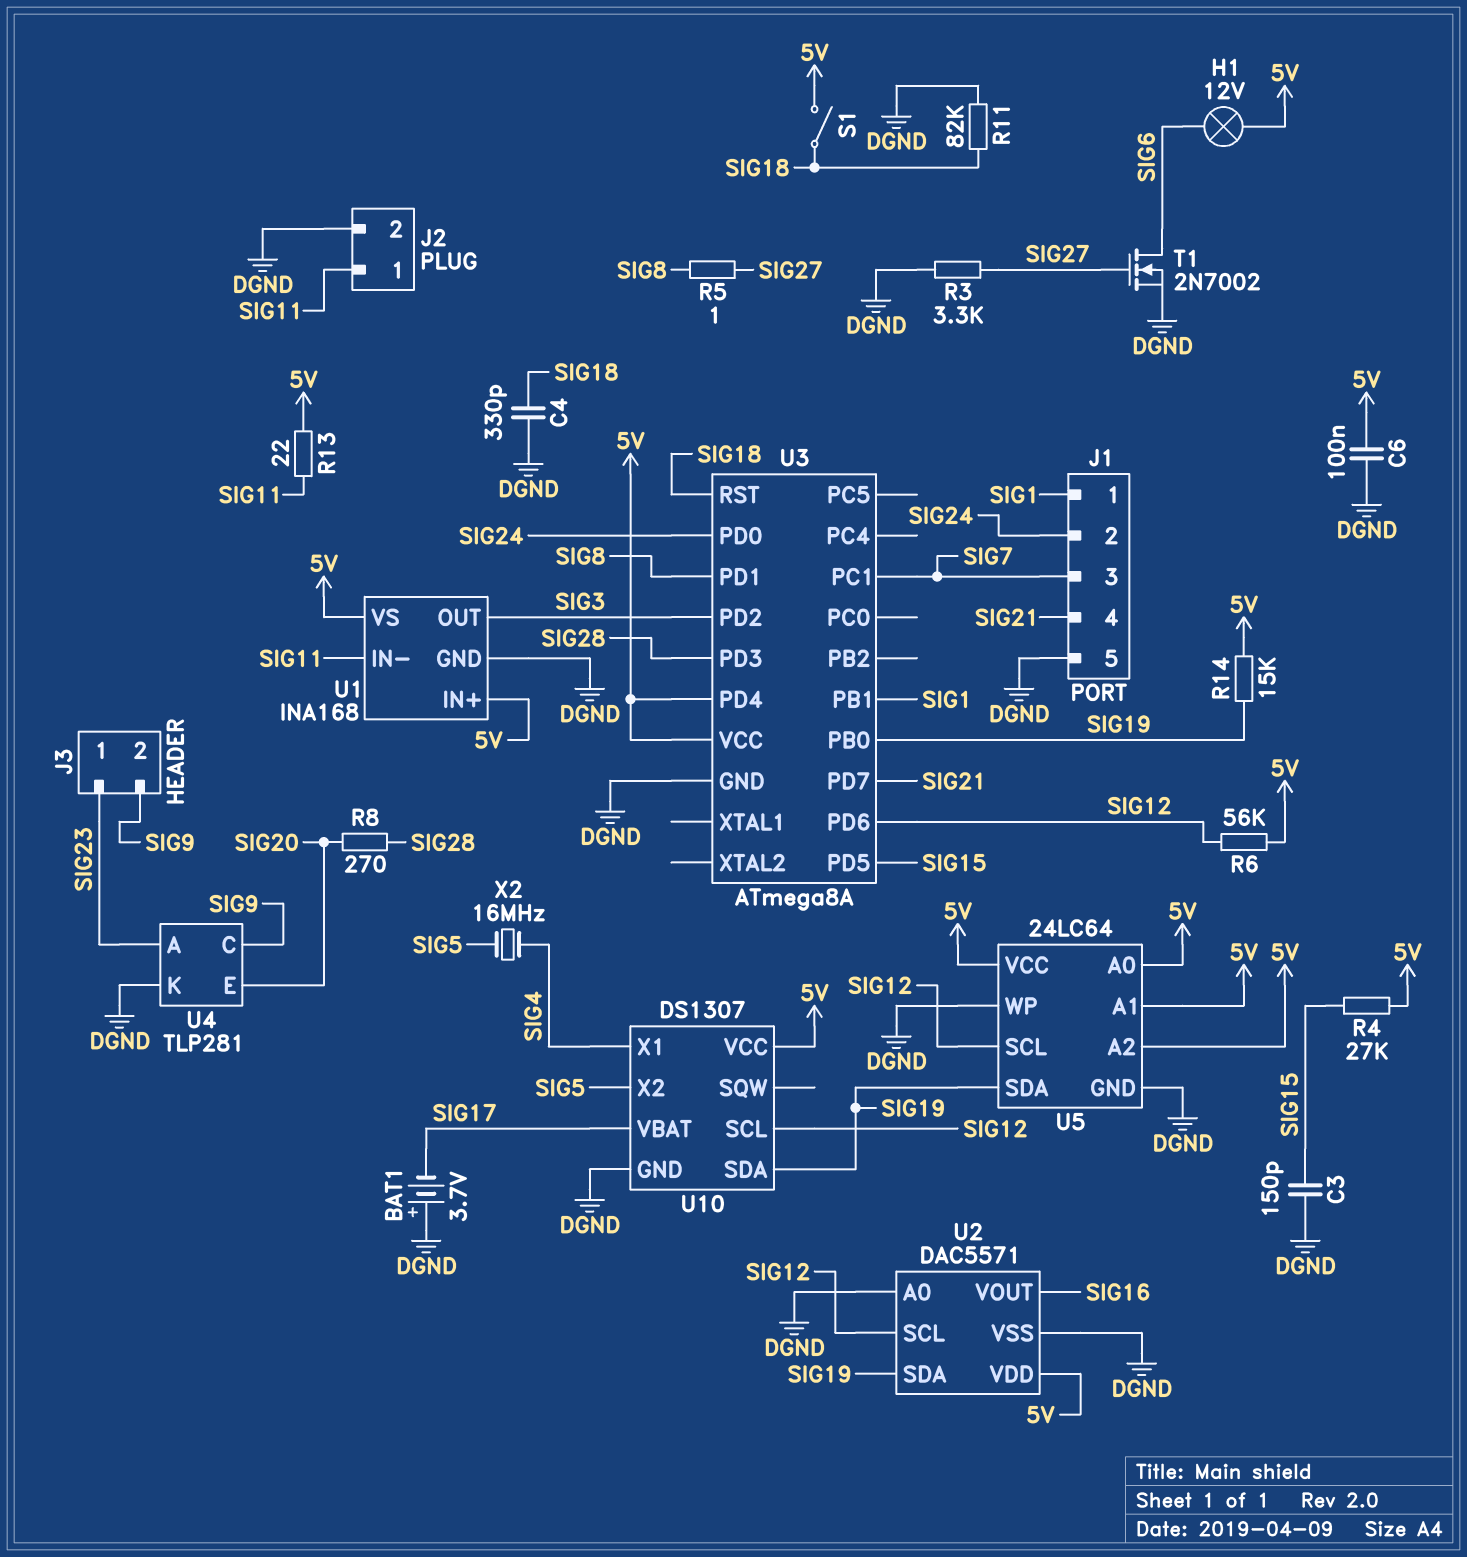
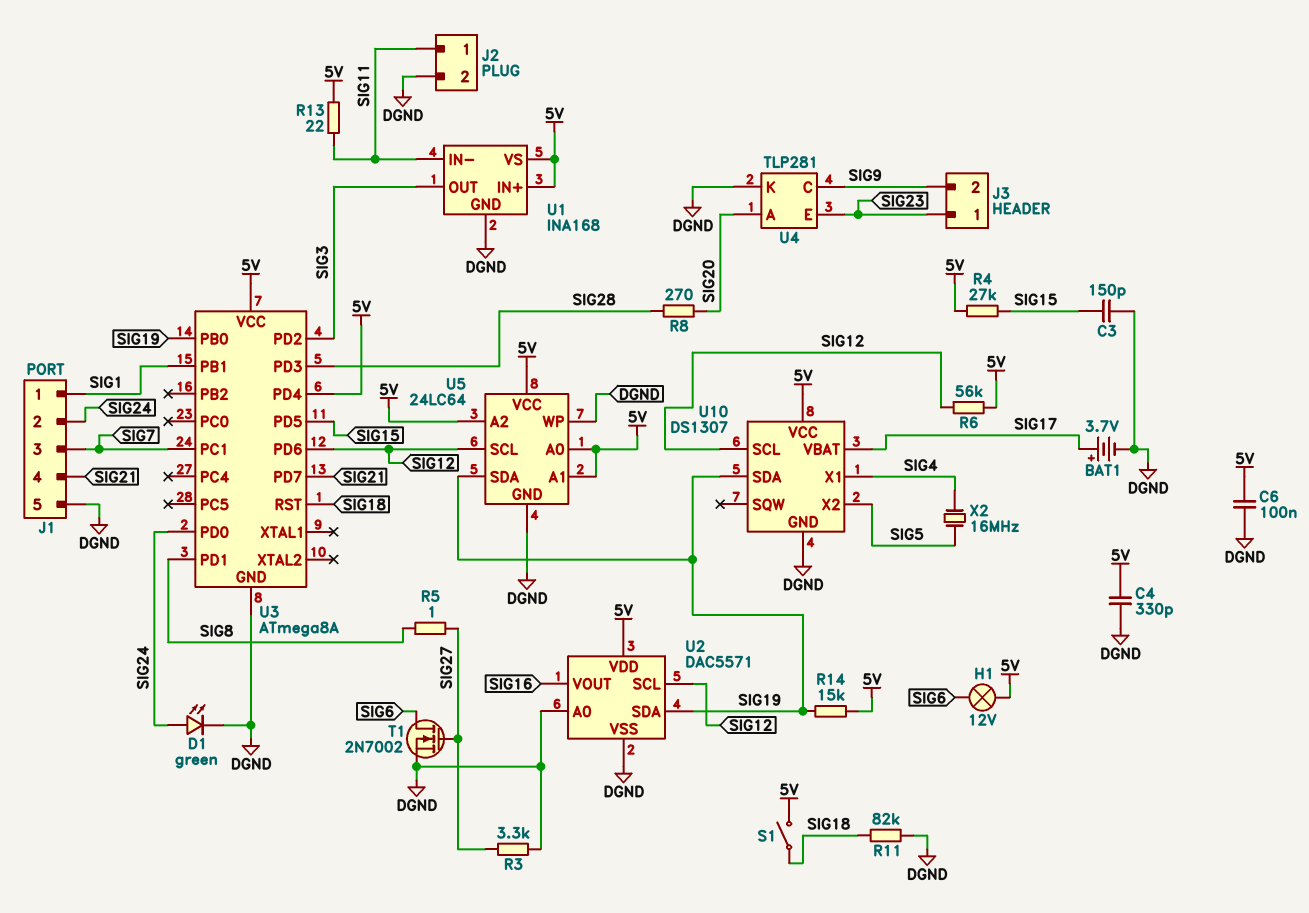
BAT1: 3.7V (plus DGND, minus SIG17) -> 3.7V (plus SIG17, minus DGND)
C4: 330pF (DGND, SIG18) -> 330pF (5V, DGND)
D1: none -> LED green (A SIG24, K DGND)
U4 pin A: SIG23 -> SIG20
U4 pin E: SIG20 -> SIG23

